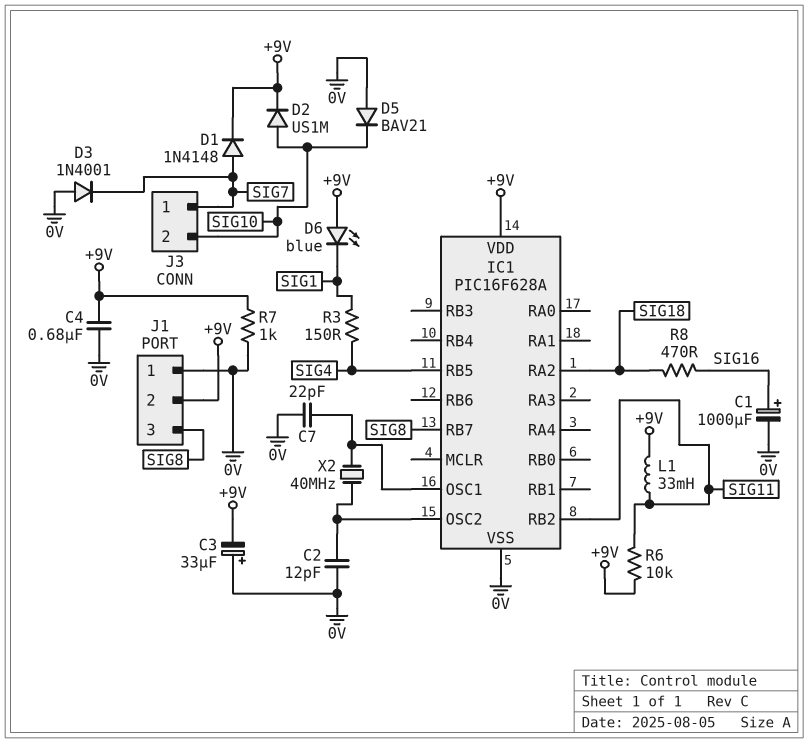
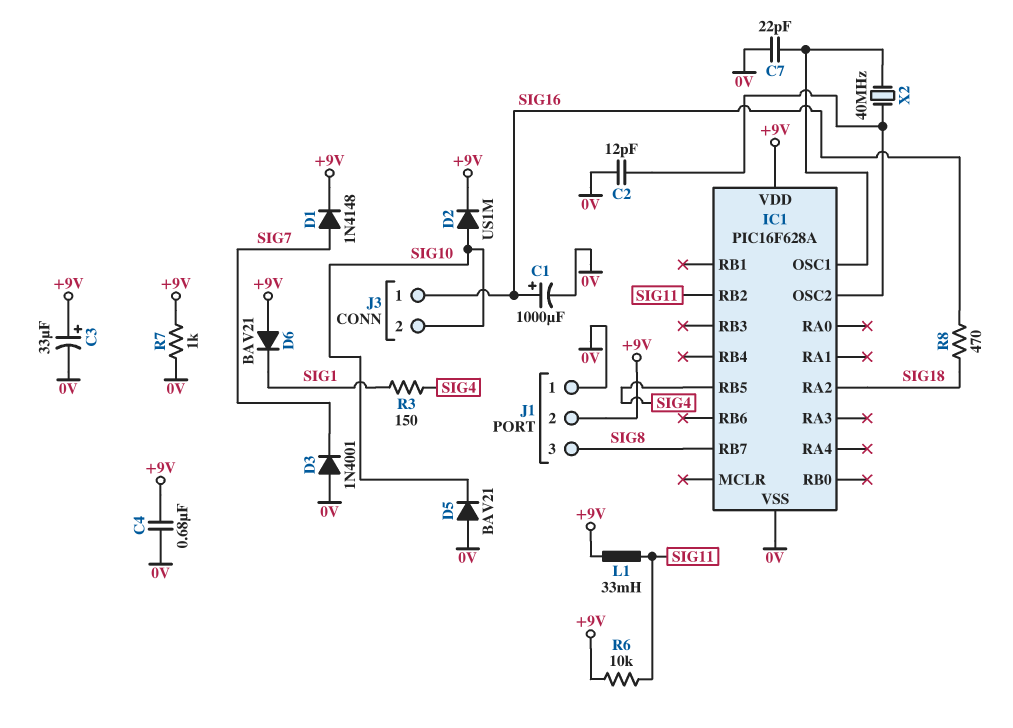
C3: 33uF (plus 0V, minus +9V) -> 33uF (plus +9V, minus 0V)
D6: LED blue (A +9V, K SIG1) -> diode BAV21 (A +9V, K SIG1)
J3 pin 1: SIG7 -> SIG16

